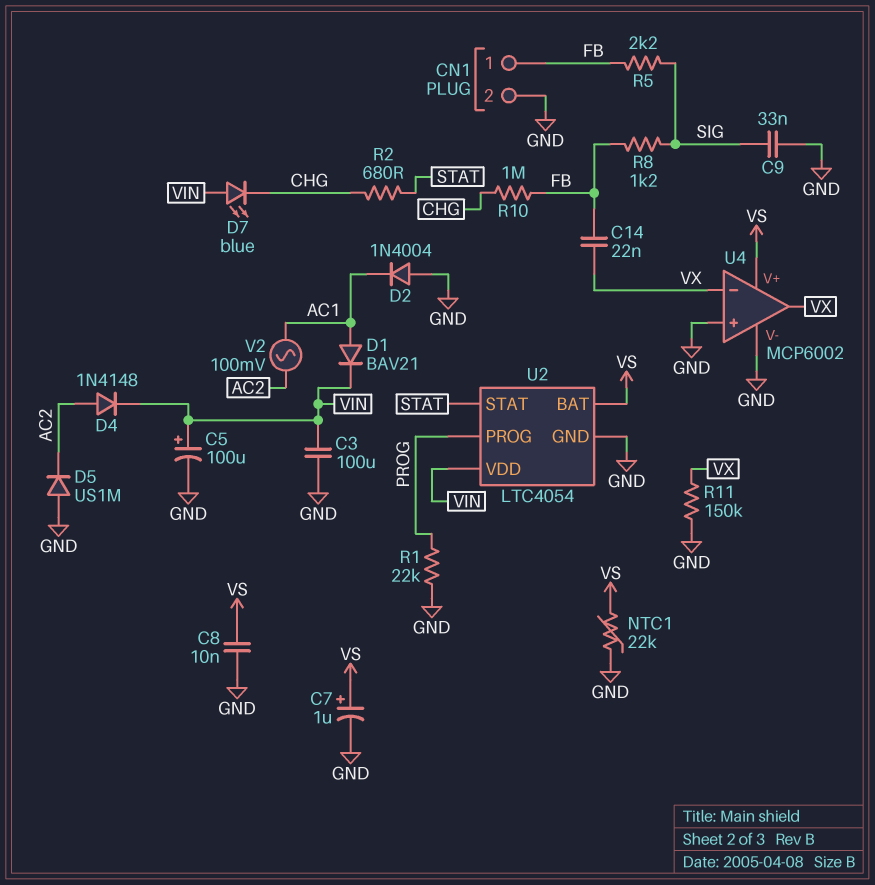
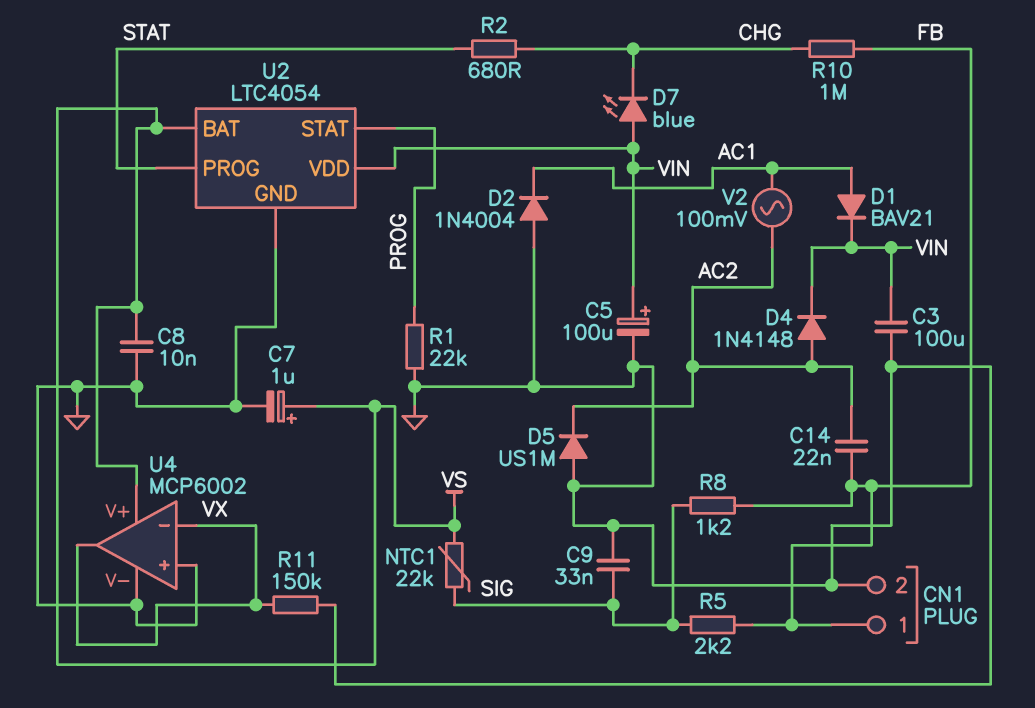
C14: 22nF (FB, VX) -> 22nF (AC2, FB)
NTC1: 22k (GND, VS) -> 22k (SIG, VS)
U2 pin PROG: PROG -> STAT
U2 pin STAT: STAT -> PROG

